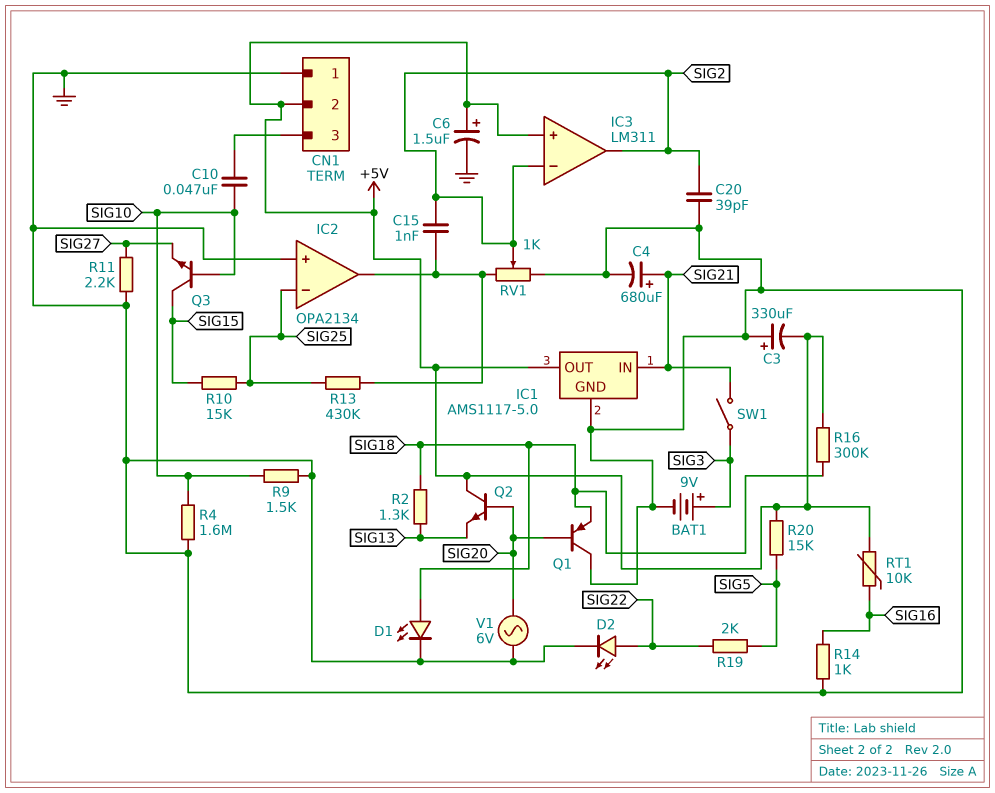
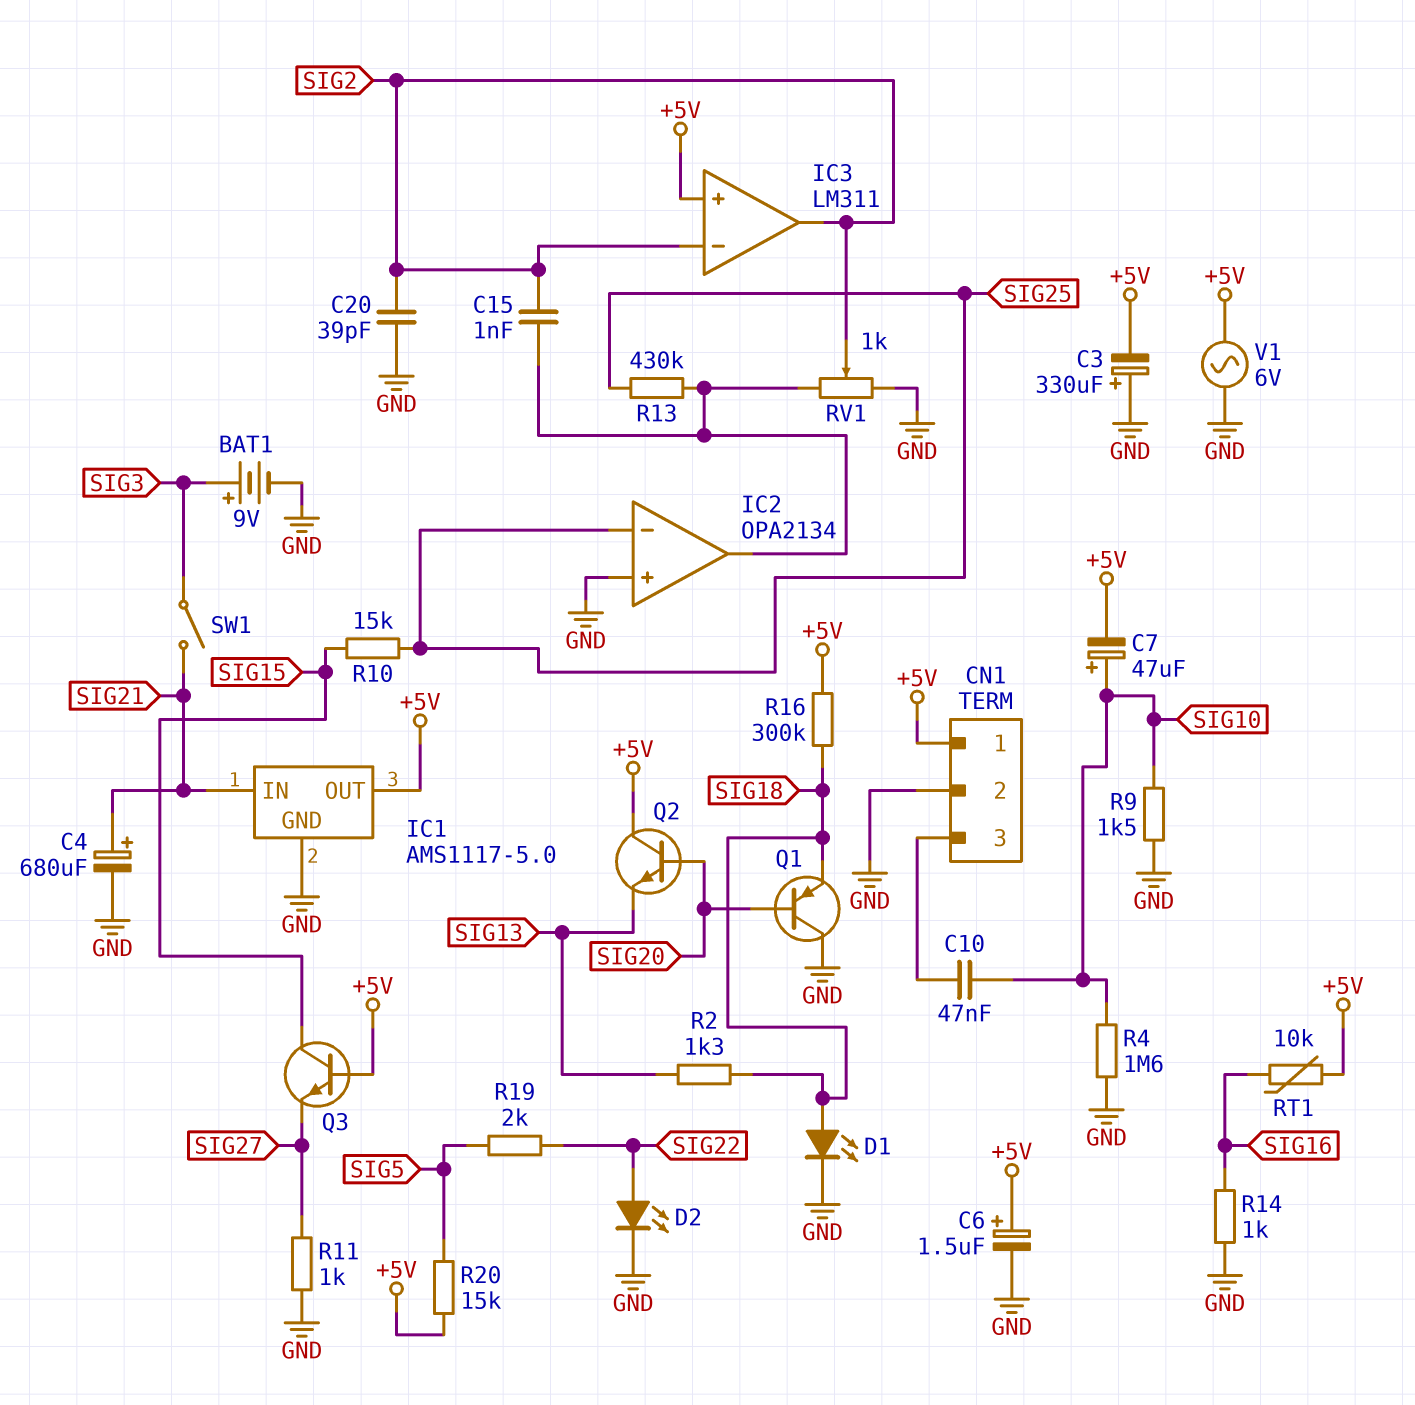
C7: none -> 47uF (plus SIG10, minus +5V)
CN1 pin 1: GND -> +5V
CN1 pin 2: +5V -> GND
Q3: NPN (B SIG10, C SIG15, E SIG27) -> NPN (B +5V, C SIG15, E SIG27)
R11: 2.2k (GND, SIG27) -> 1k (GND, SIG27)
V1: AC 6V (GND, SIG20) -> AC 6V (+5V, GND)

